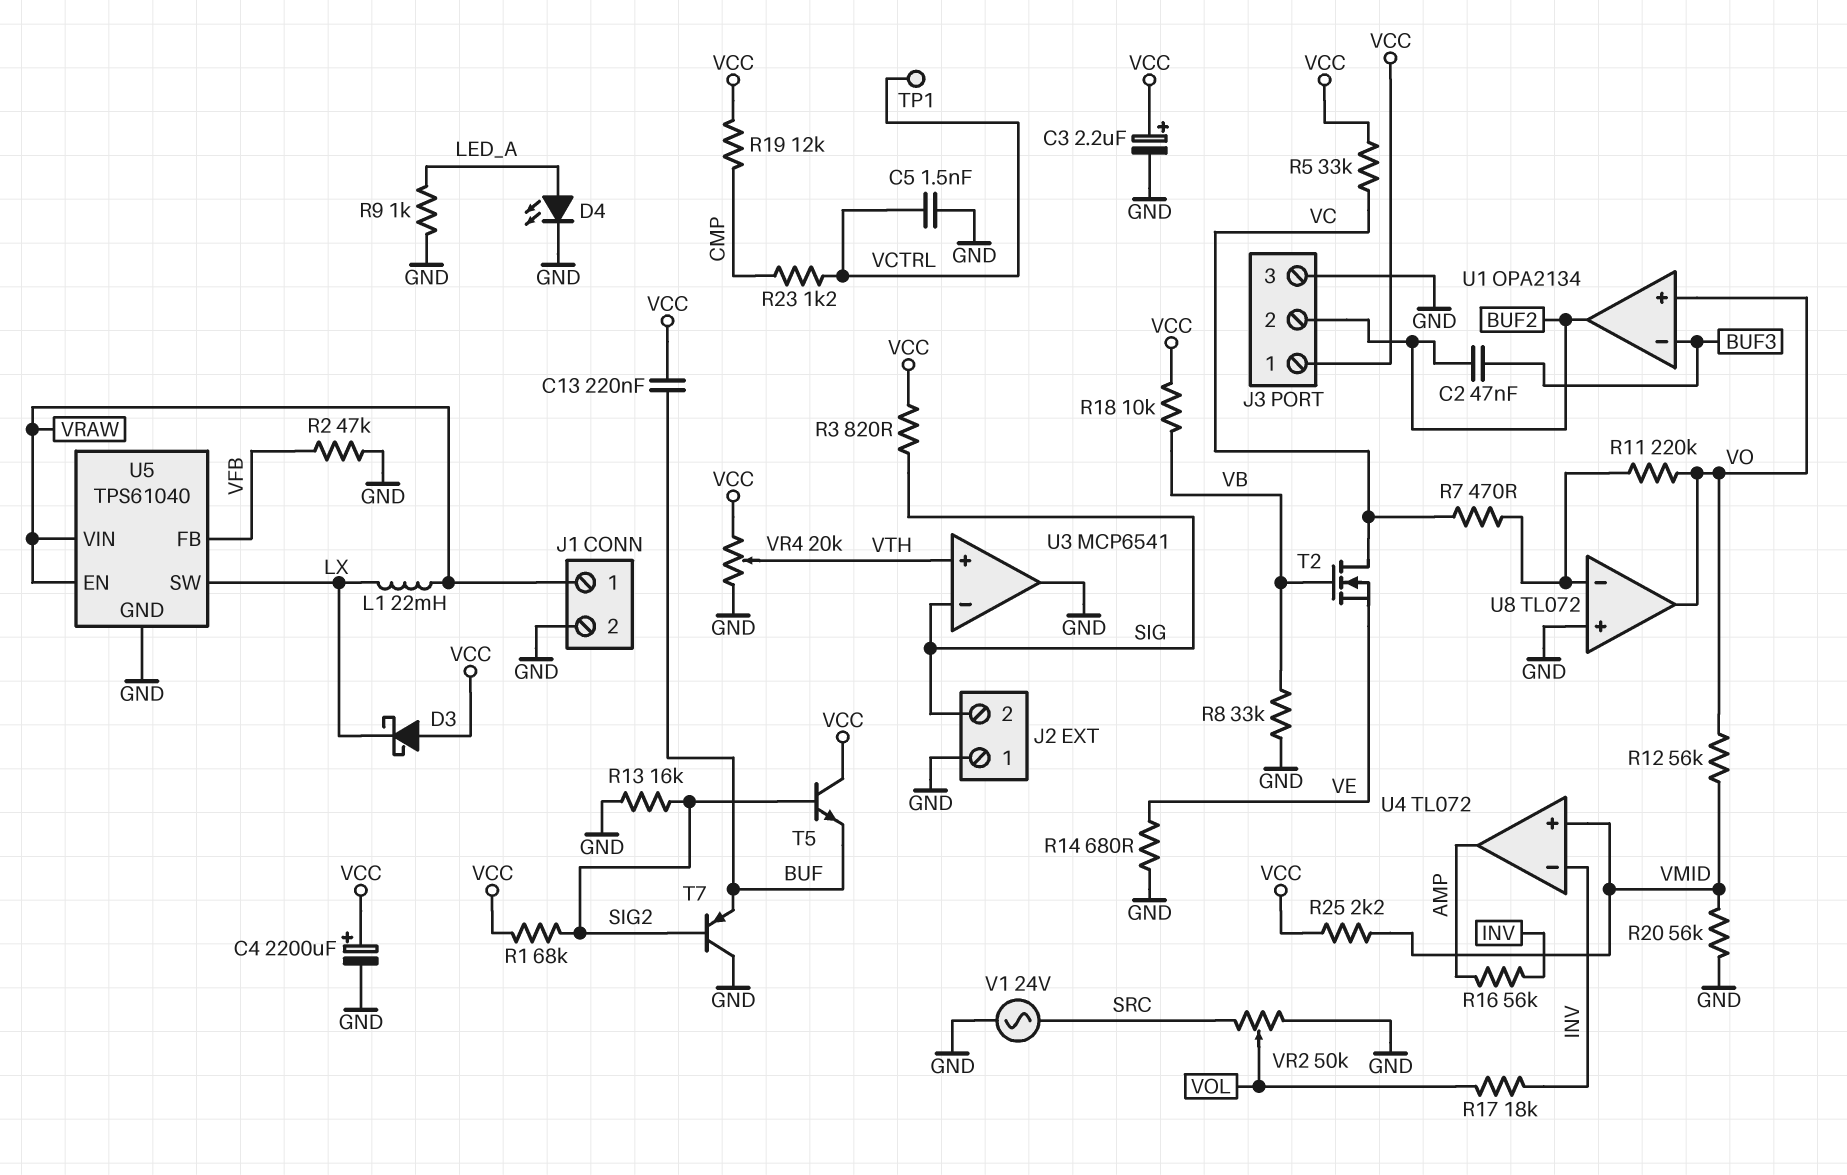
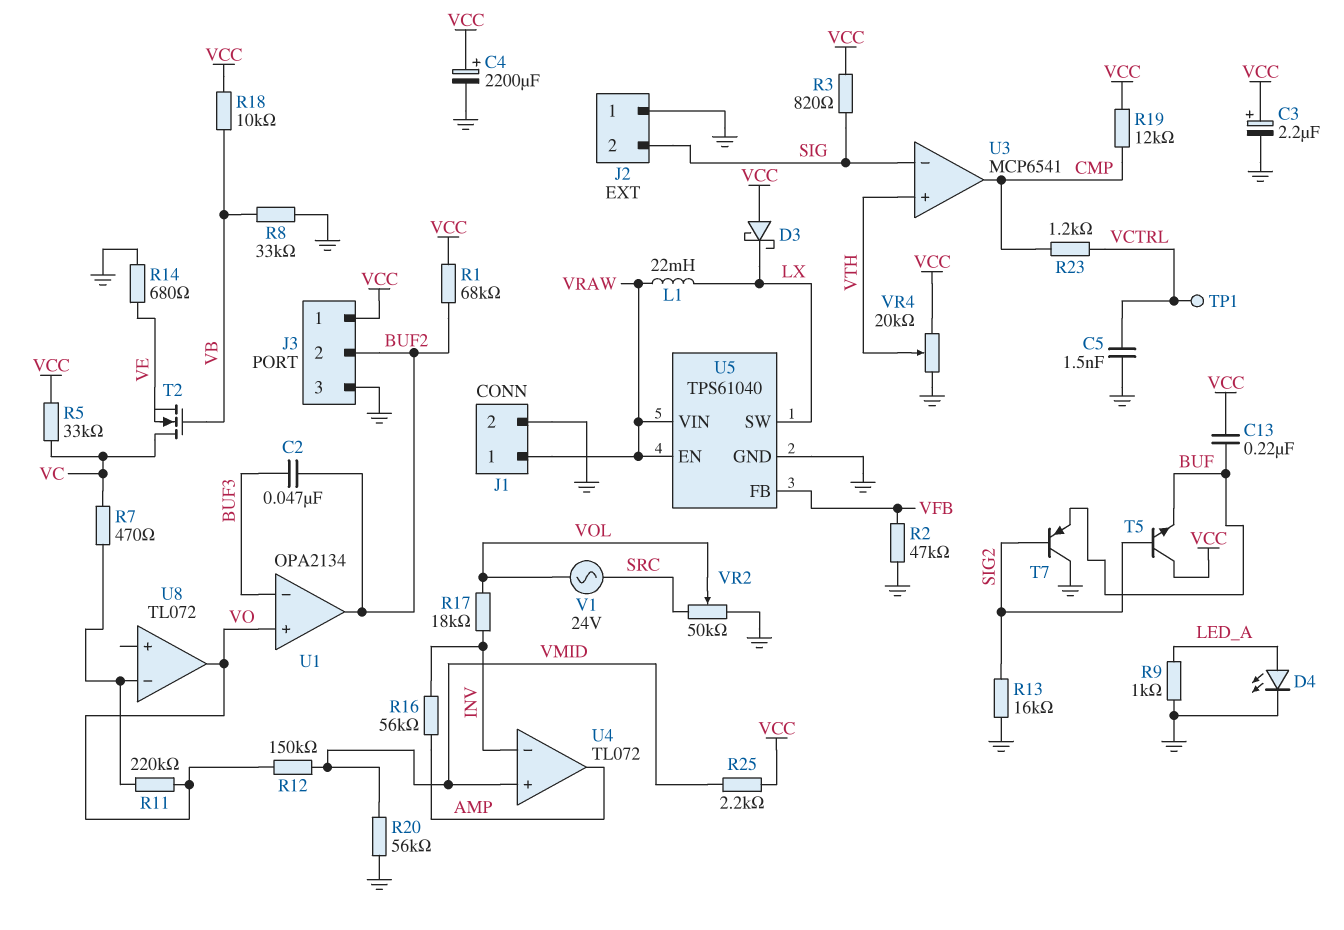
R1: 68k (SIG2, VCC) -> 68k (BUF2, VCC)
R12: 56k (VMID, VO) -> 150k (VMID, VO)
U3 pin out: GND -> CMP
U8 pin in+: GND -> none
V1: AC 24V (GND, SRC) -> AC 24V (SRC, VOL)

